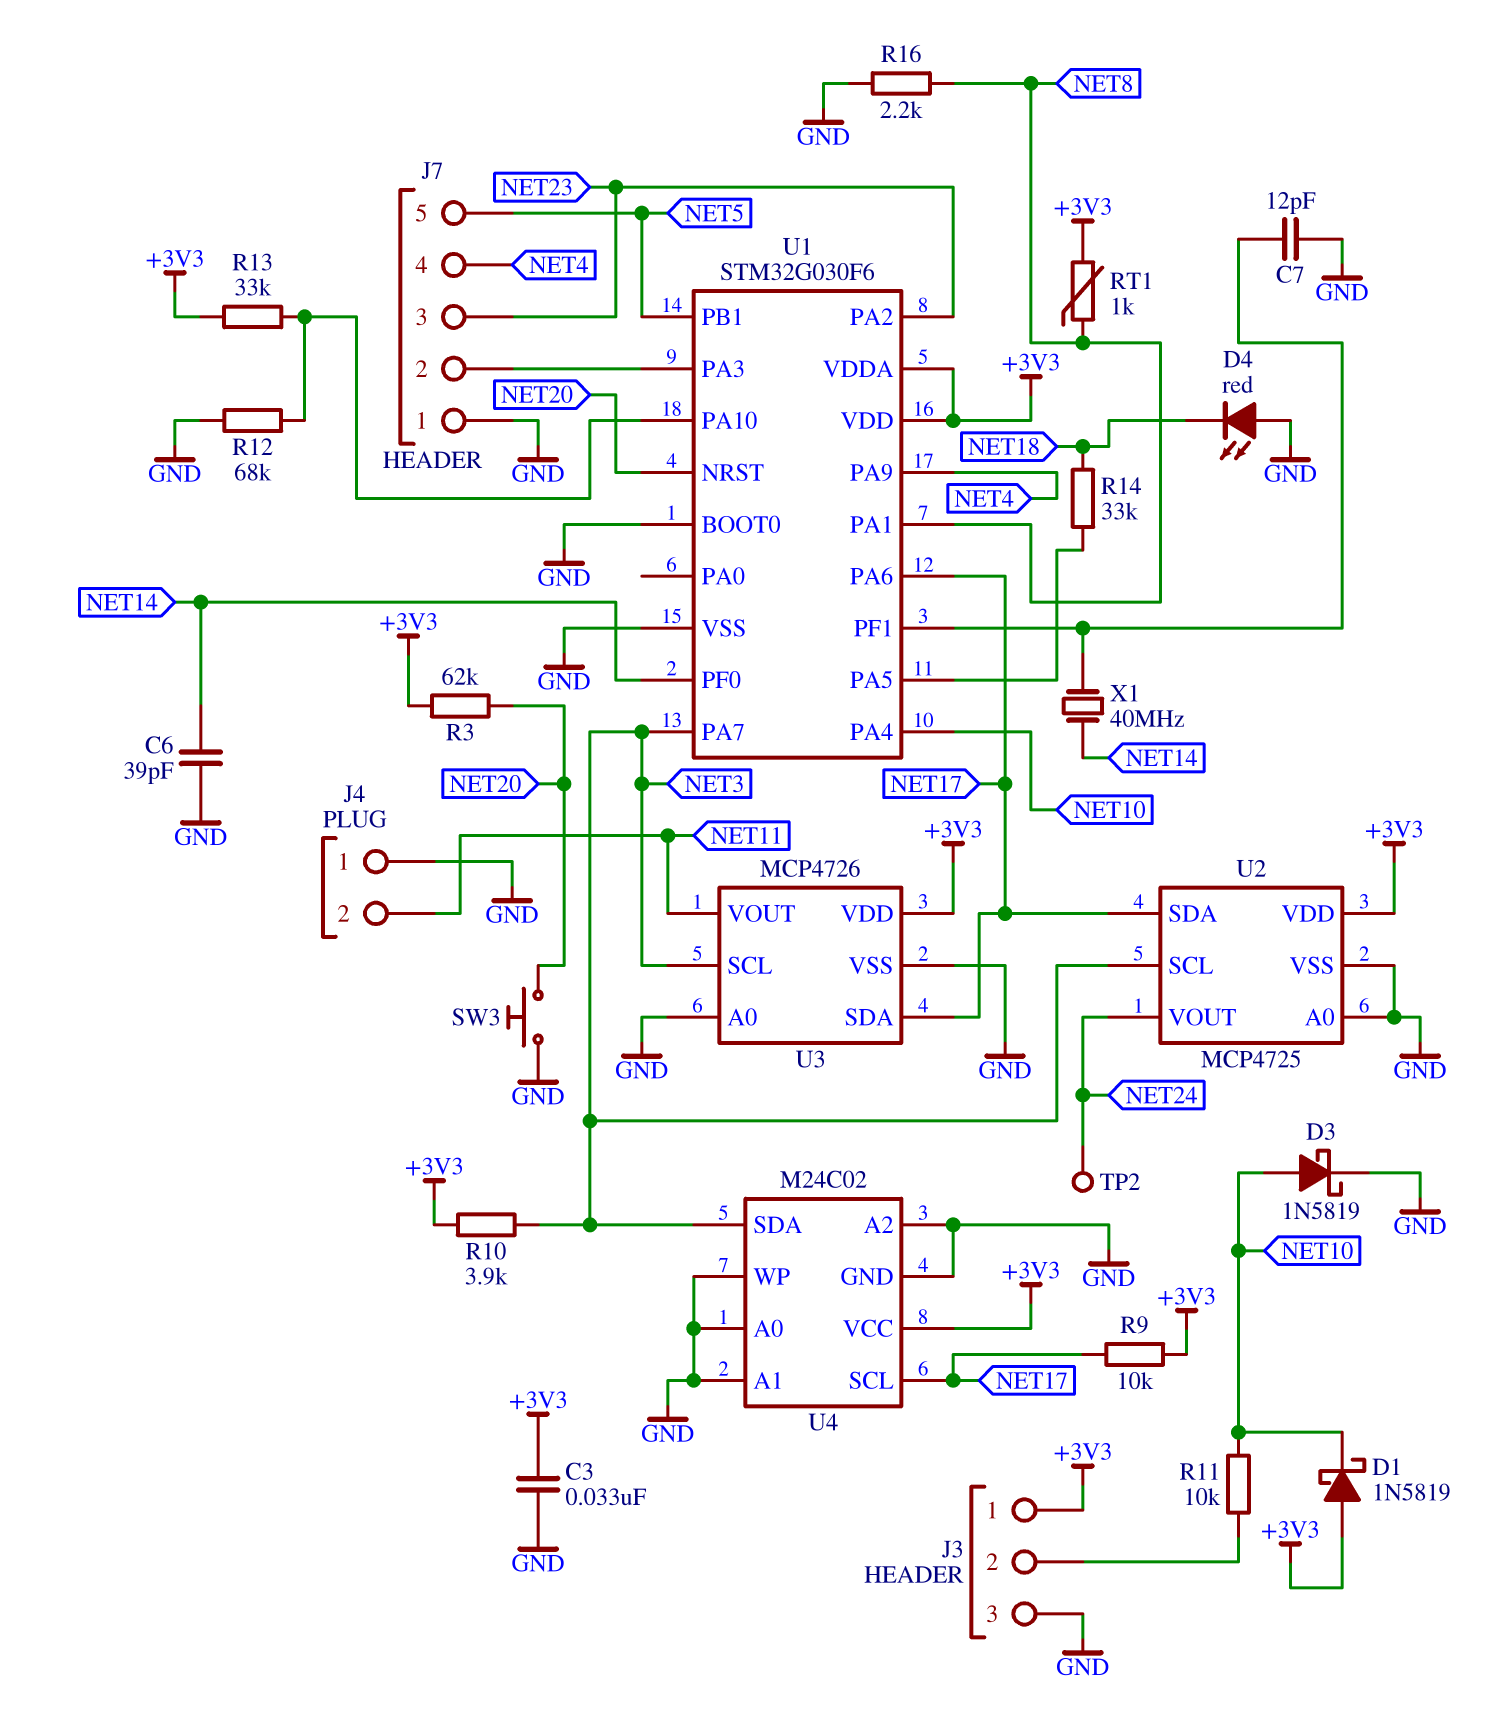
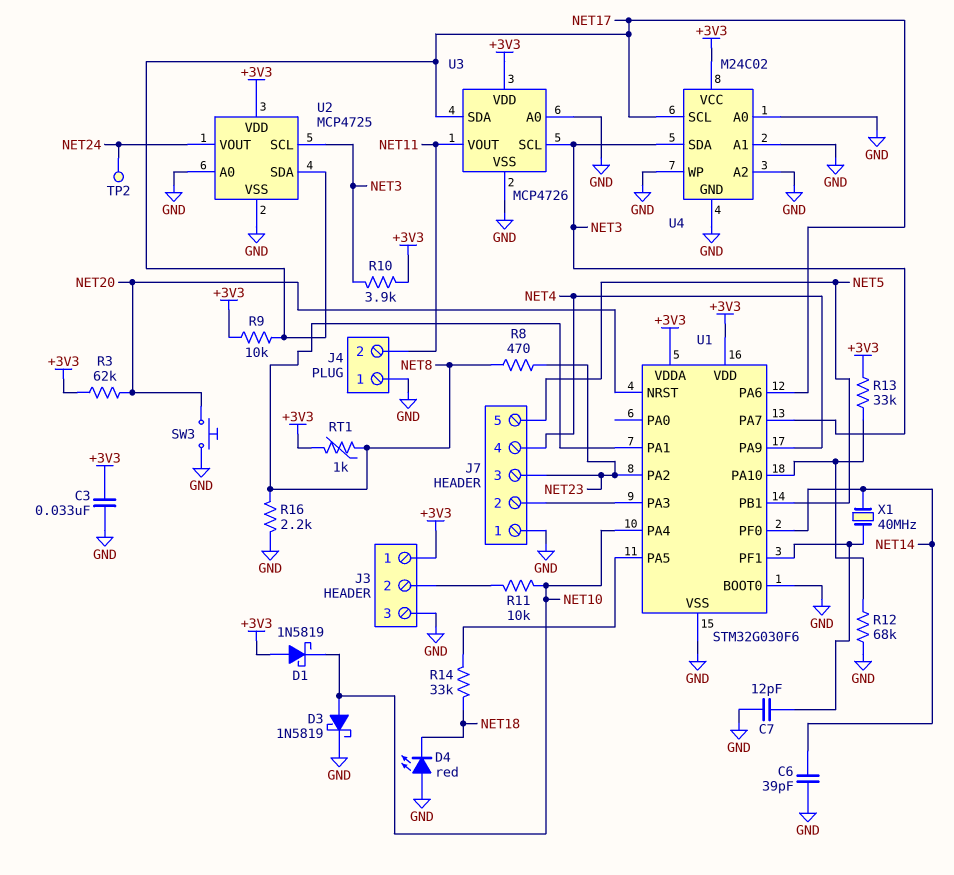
R8: none -> 470 (NET8, NET23)

